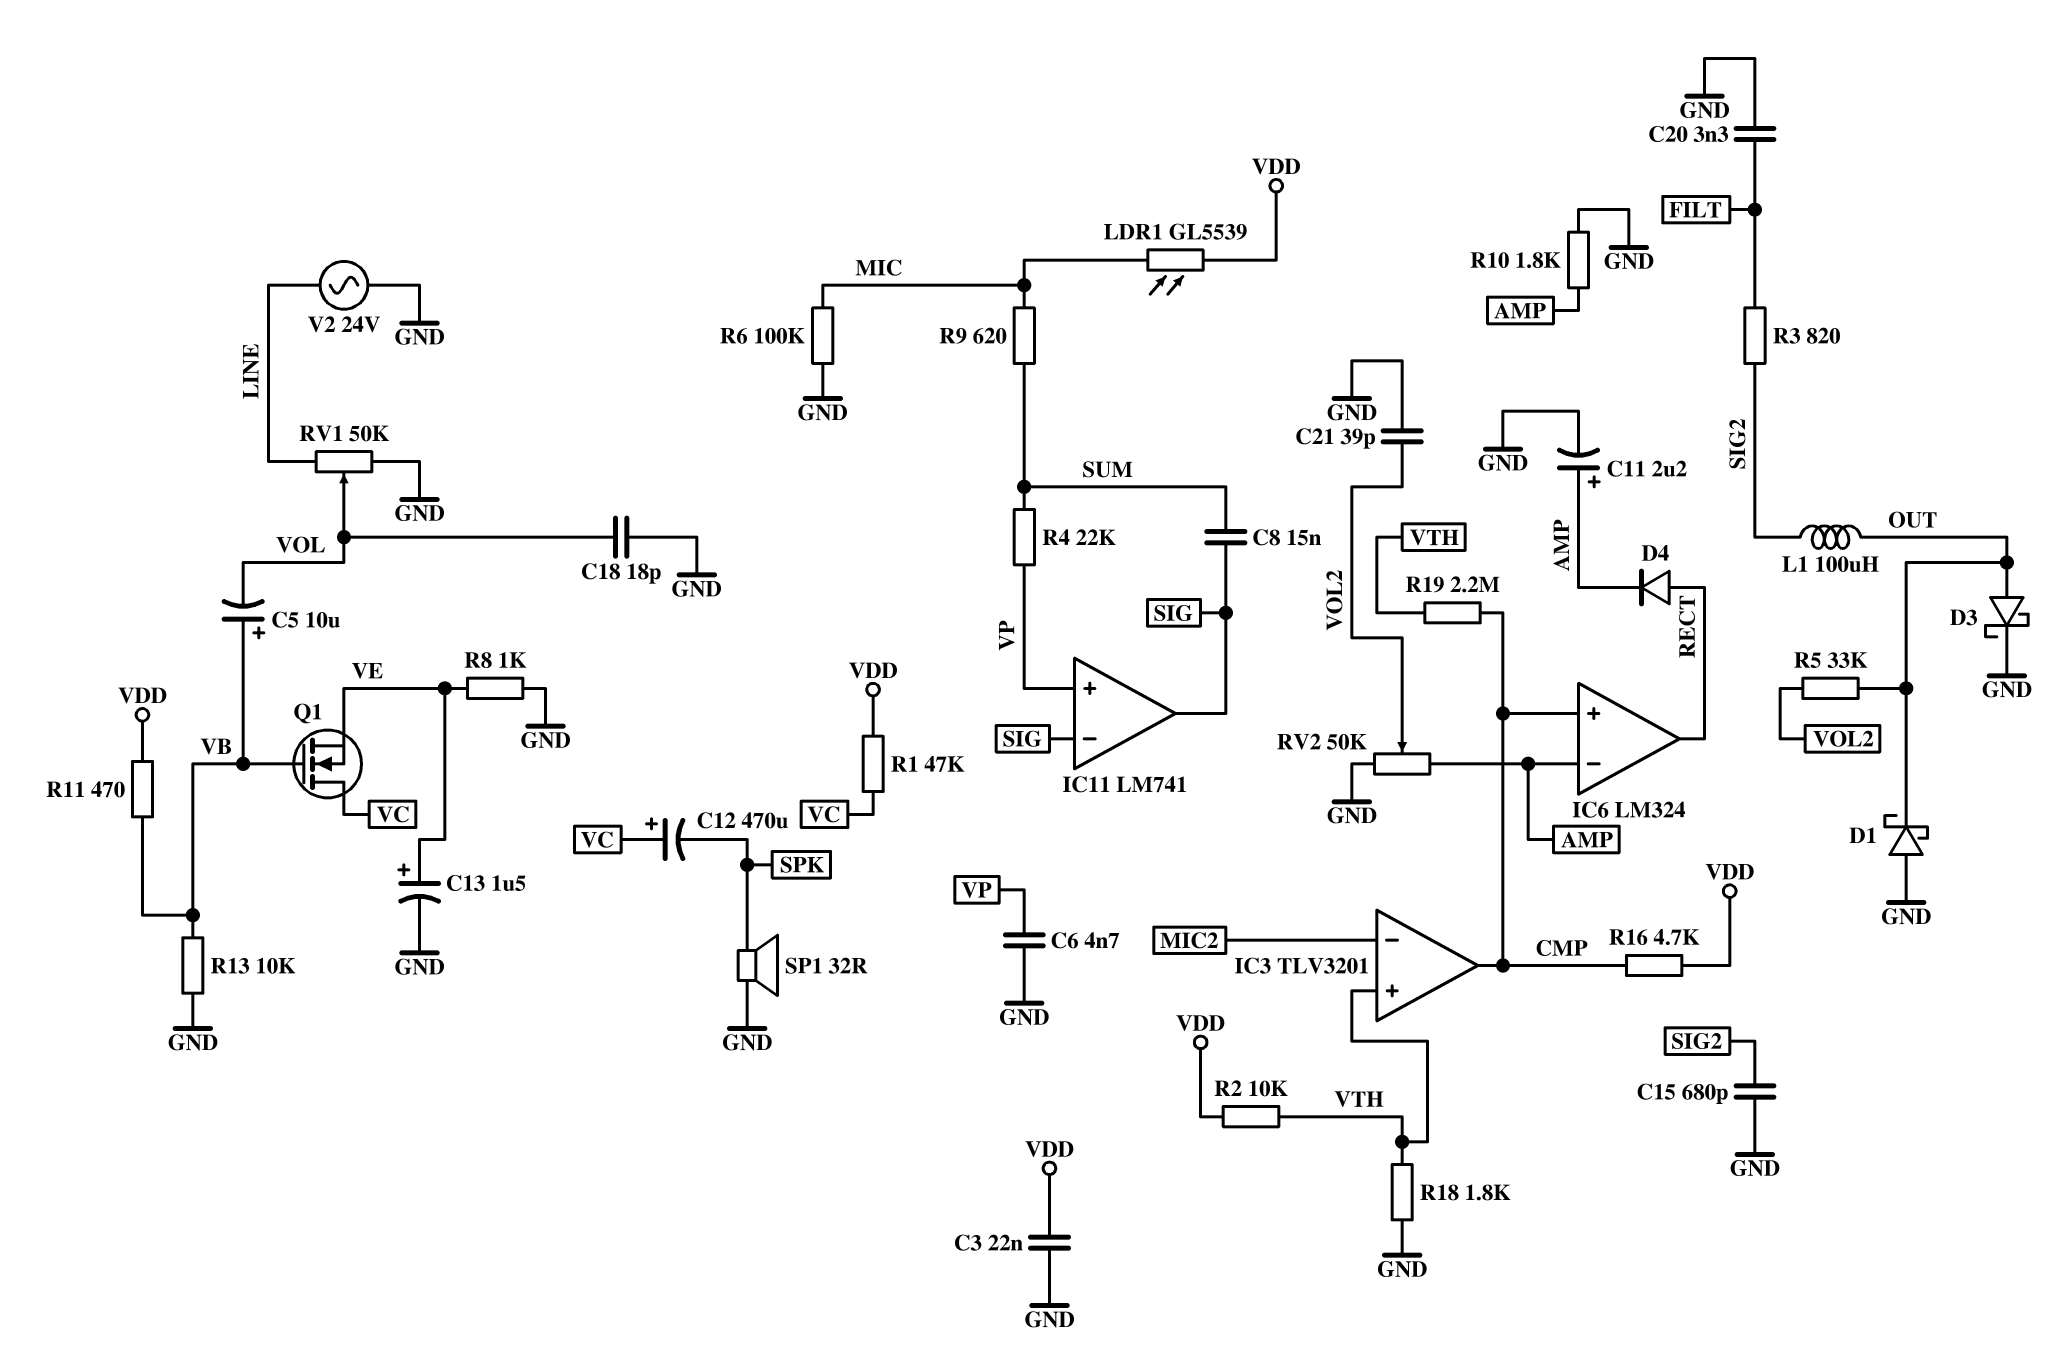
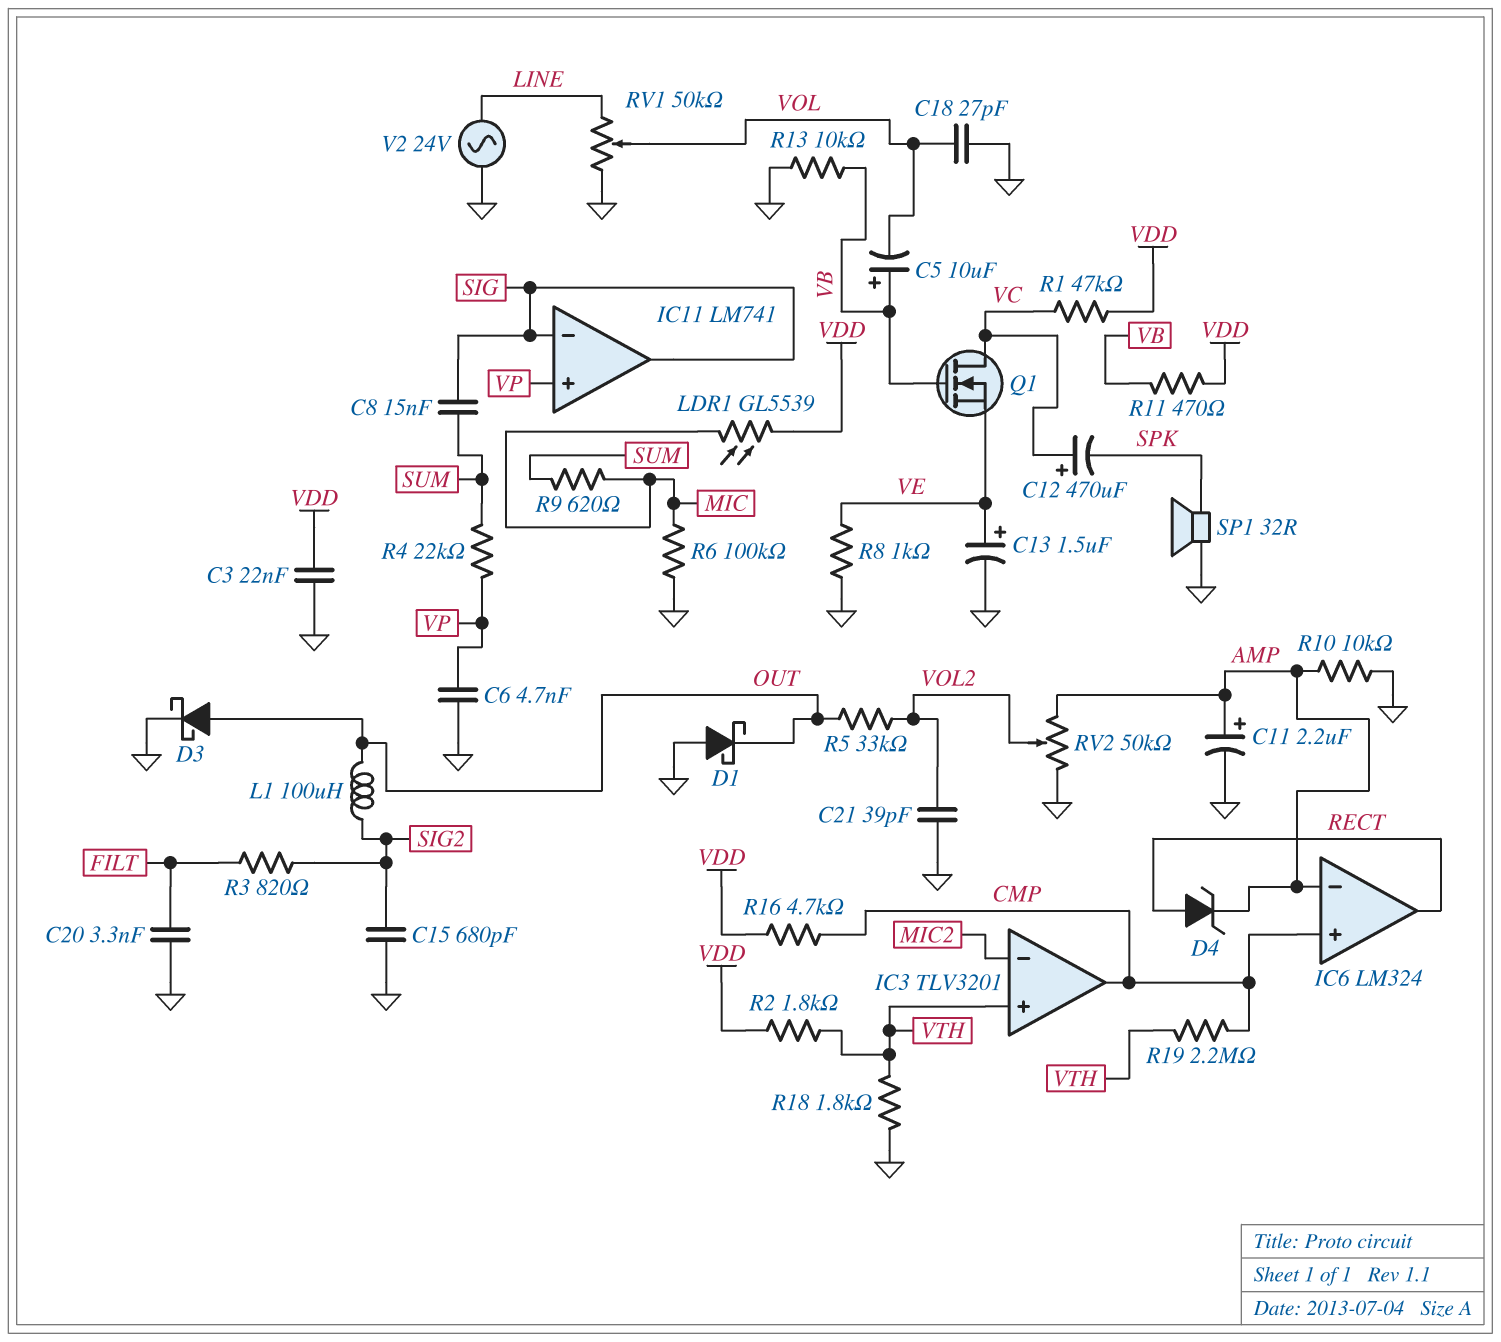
C18: 18pF (GND, VOL) -> 27pF (GND, VOL)
D4: diode (A RECT, K AMP) -> zener (A RECT, K AMP)
R2: 10k (VDD, VTH) -> 1.8k (VDD, VTH)
R10: 1.8k (AMP, GND) -> 10k (AMP, GND)

